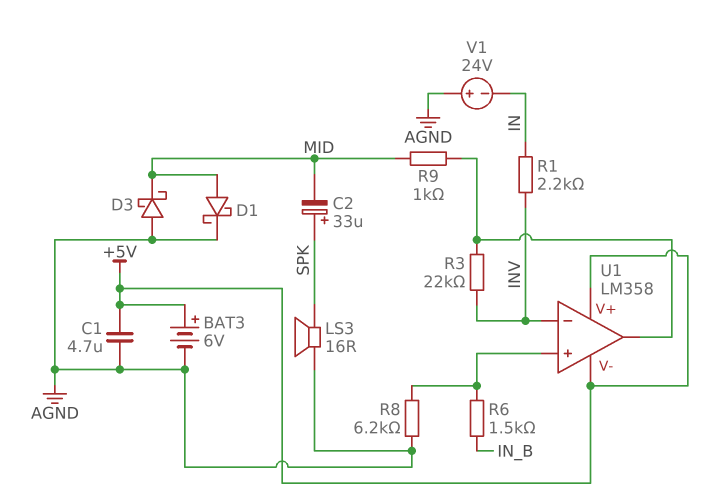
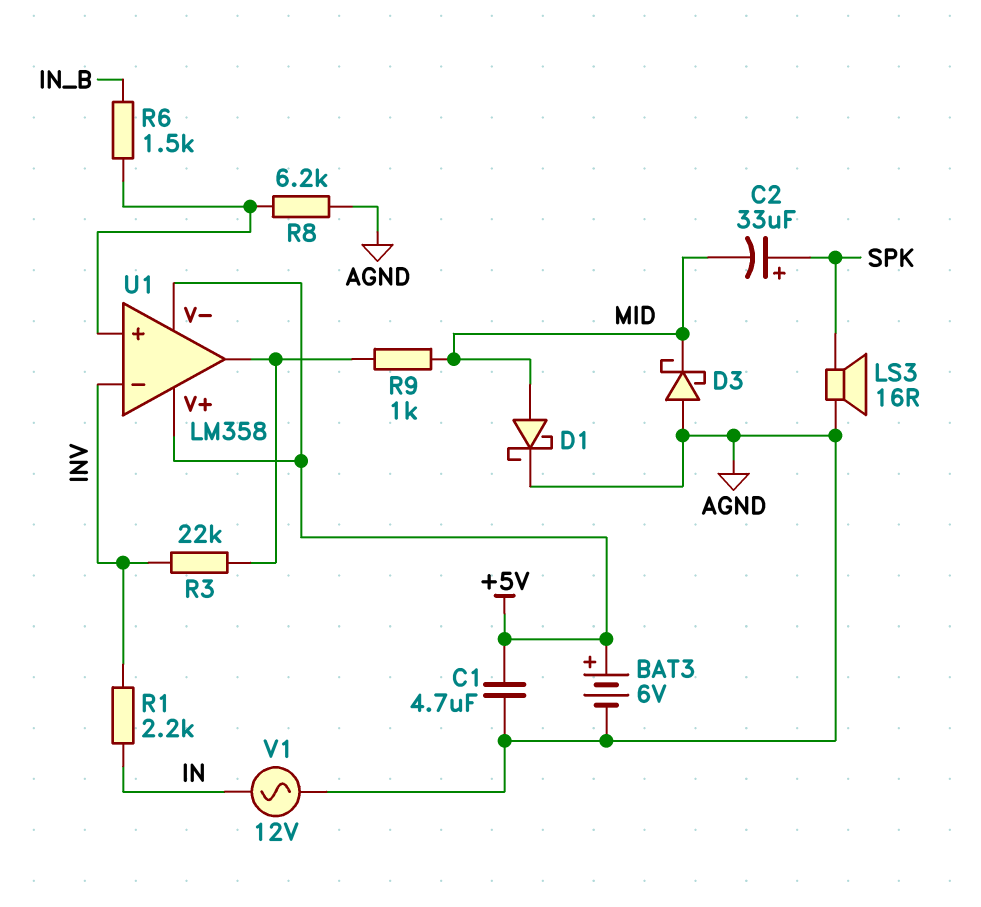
V1: 24V (plus AGND, minus IN) -> AC 12V (AGND, IN)

